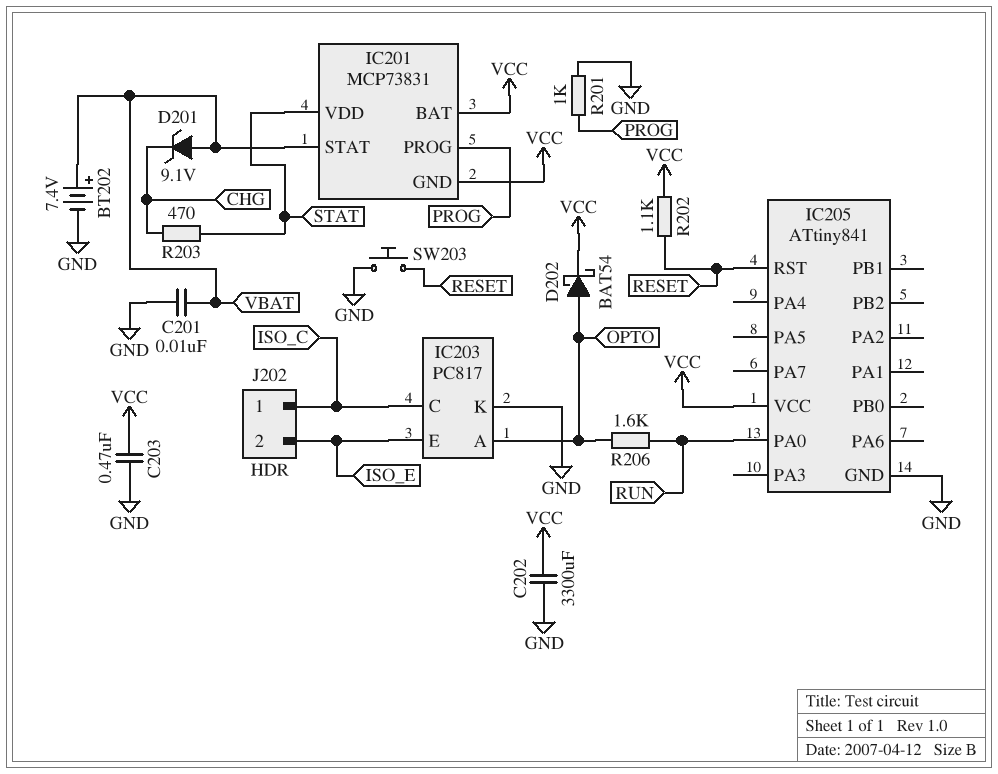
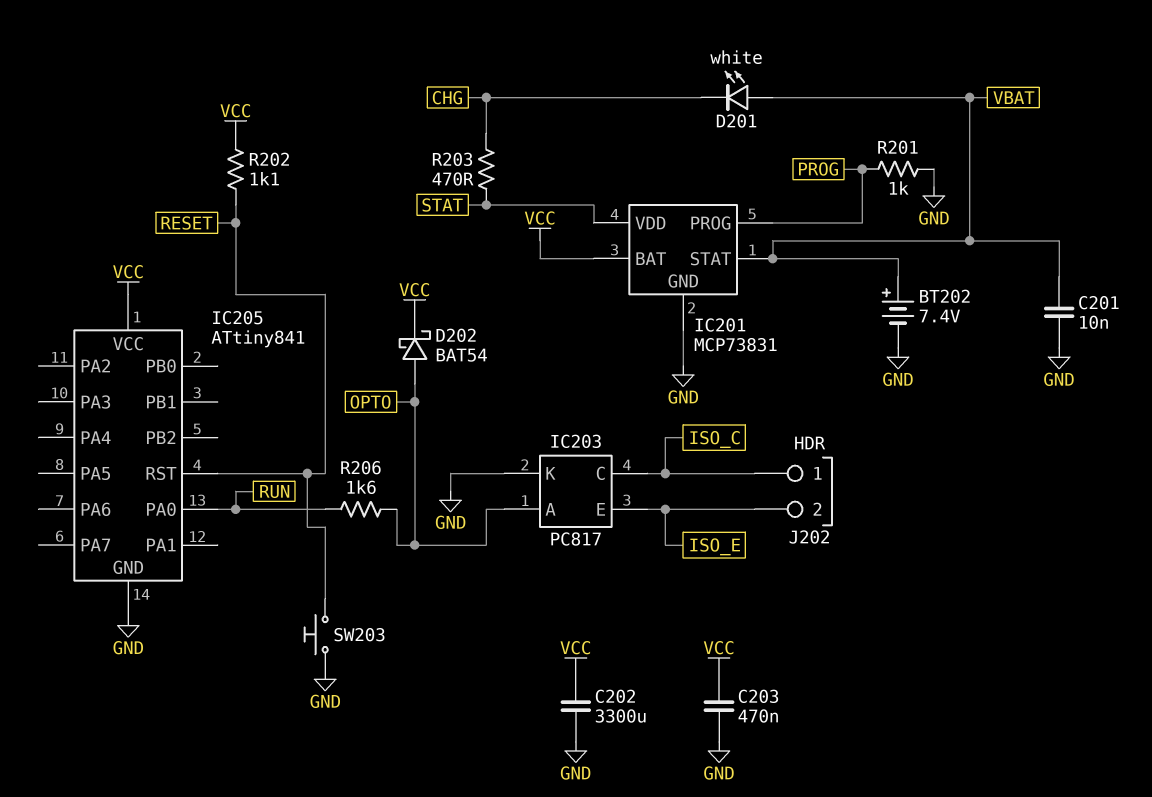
D201: zener 9.1V (A VBAT, K CHG) -> LED white (A VBAT, K CHG)
IC201 pin GND: VCC -> GND

